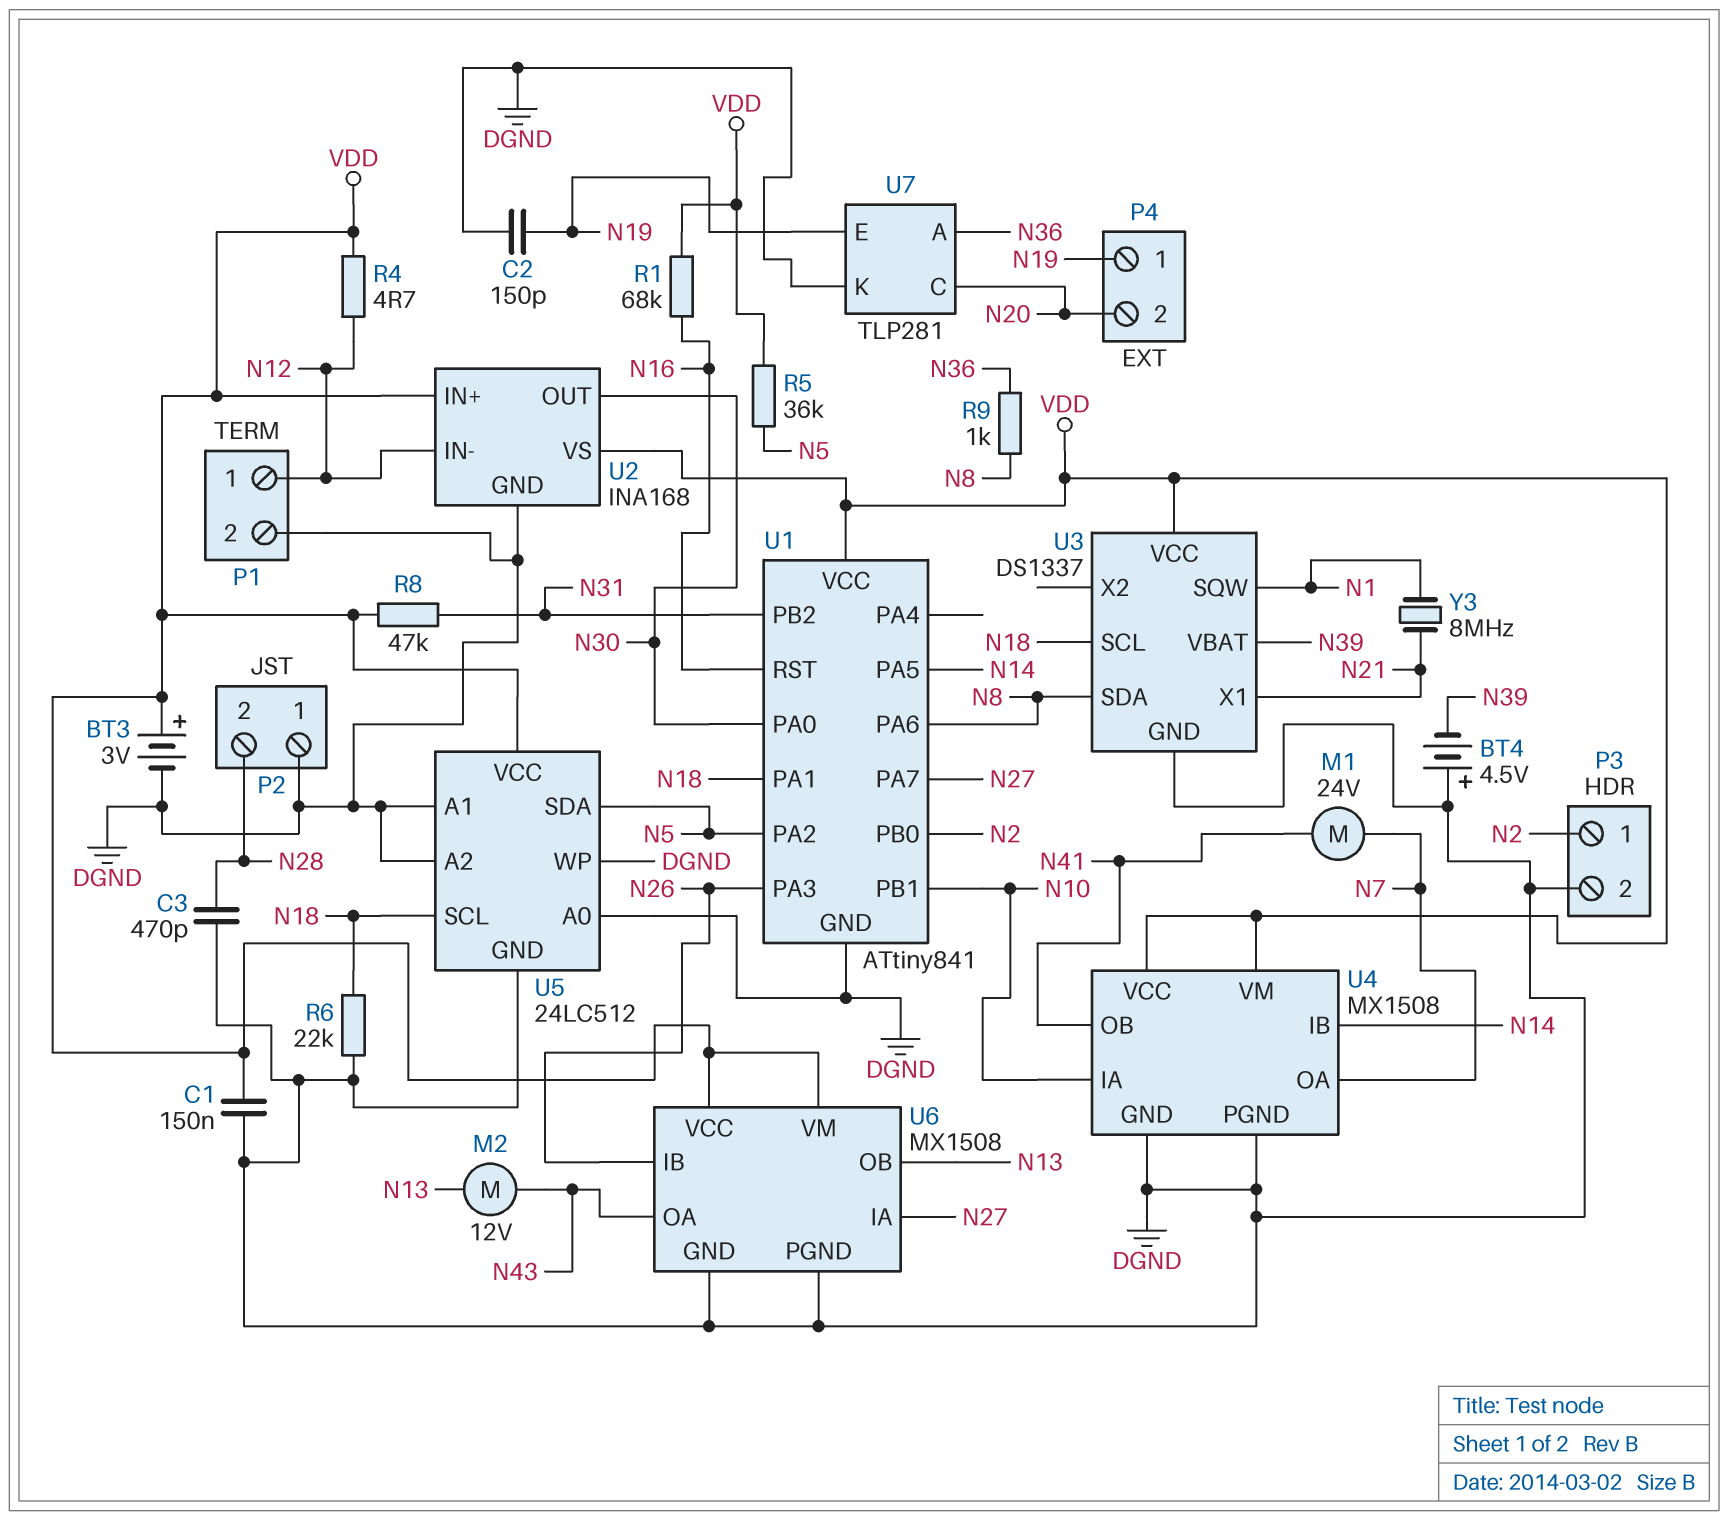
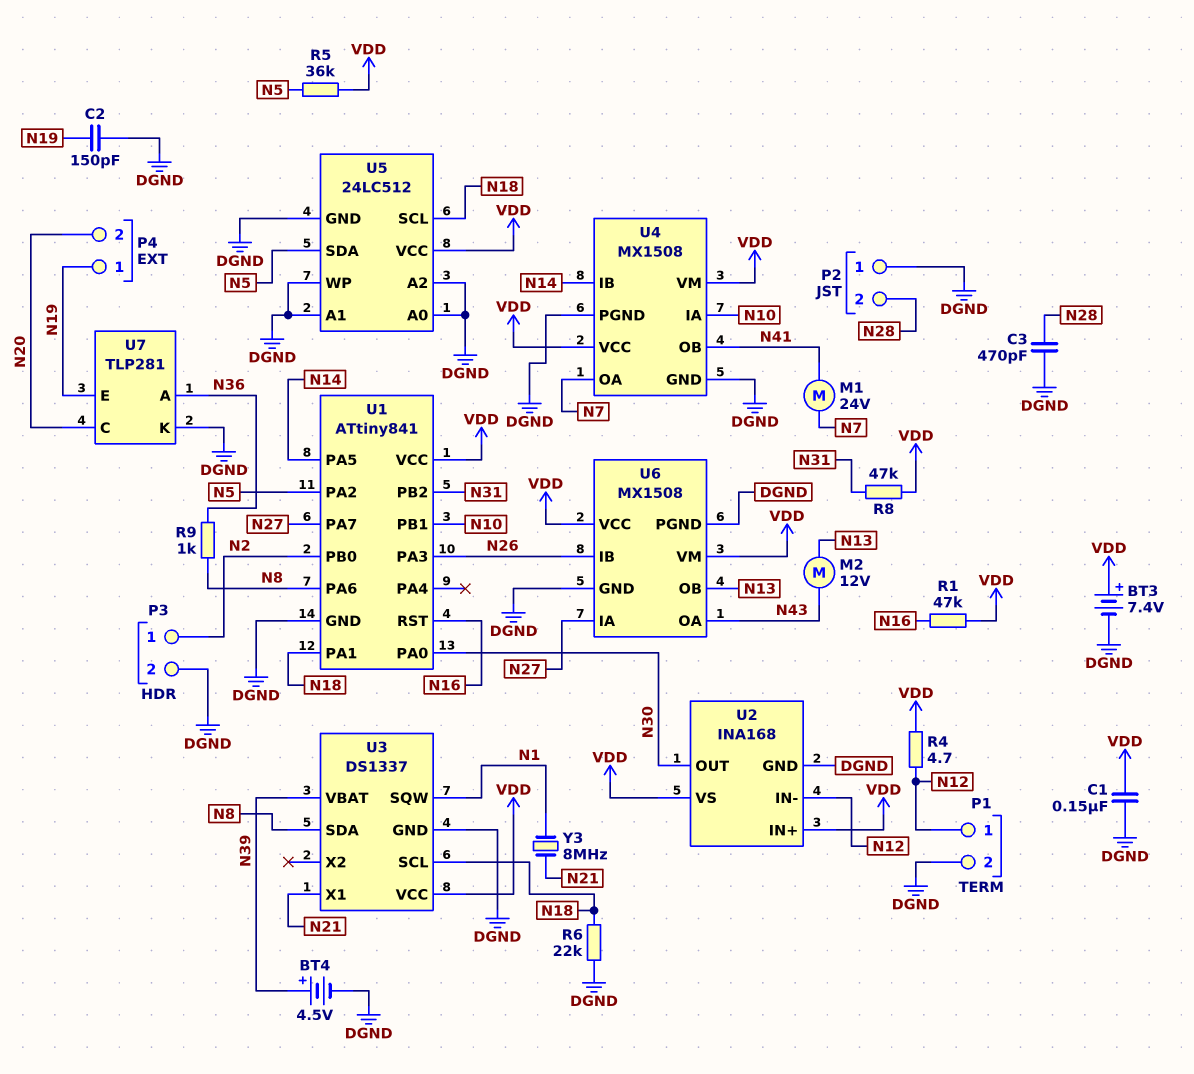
BT3: 3V (plus VDD, minus DGND) -> 7.4V (plus VDD, minus DGND)
BT4: 4.5V (plus DGND, minus N39) -> 4.5V (plus N39, minus DGND)
R1: 68k (N16, VDD) -> 47k (N16, VDD)

